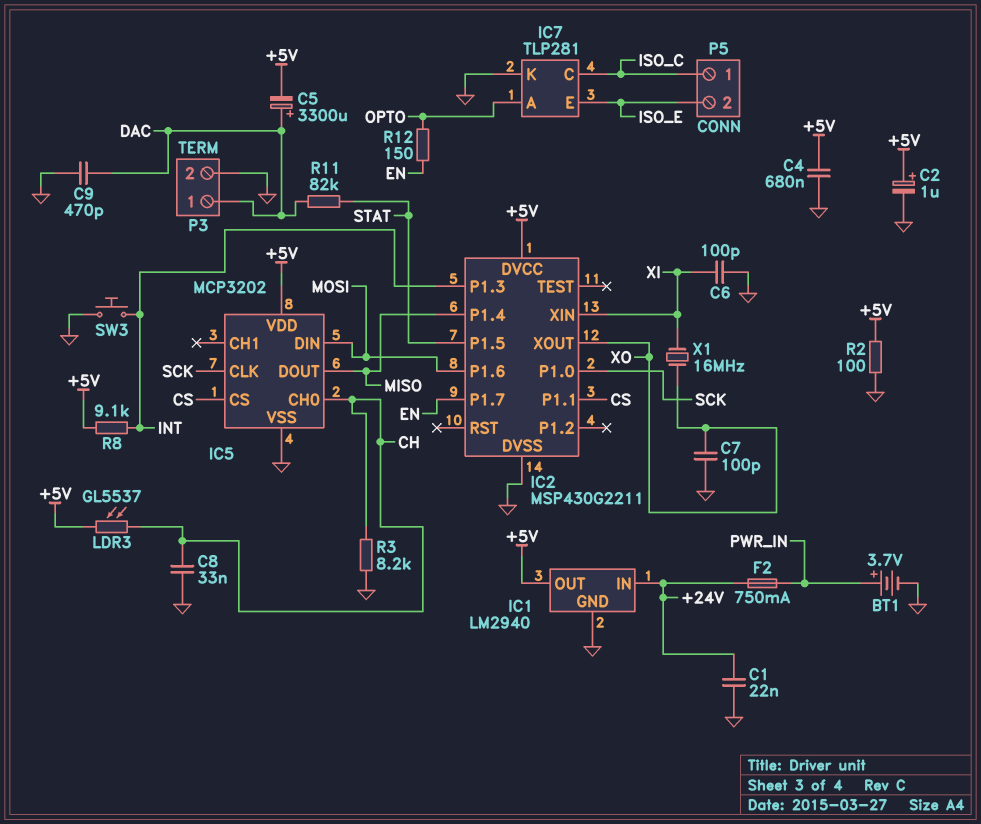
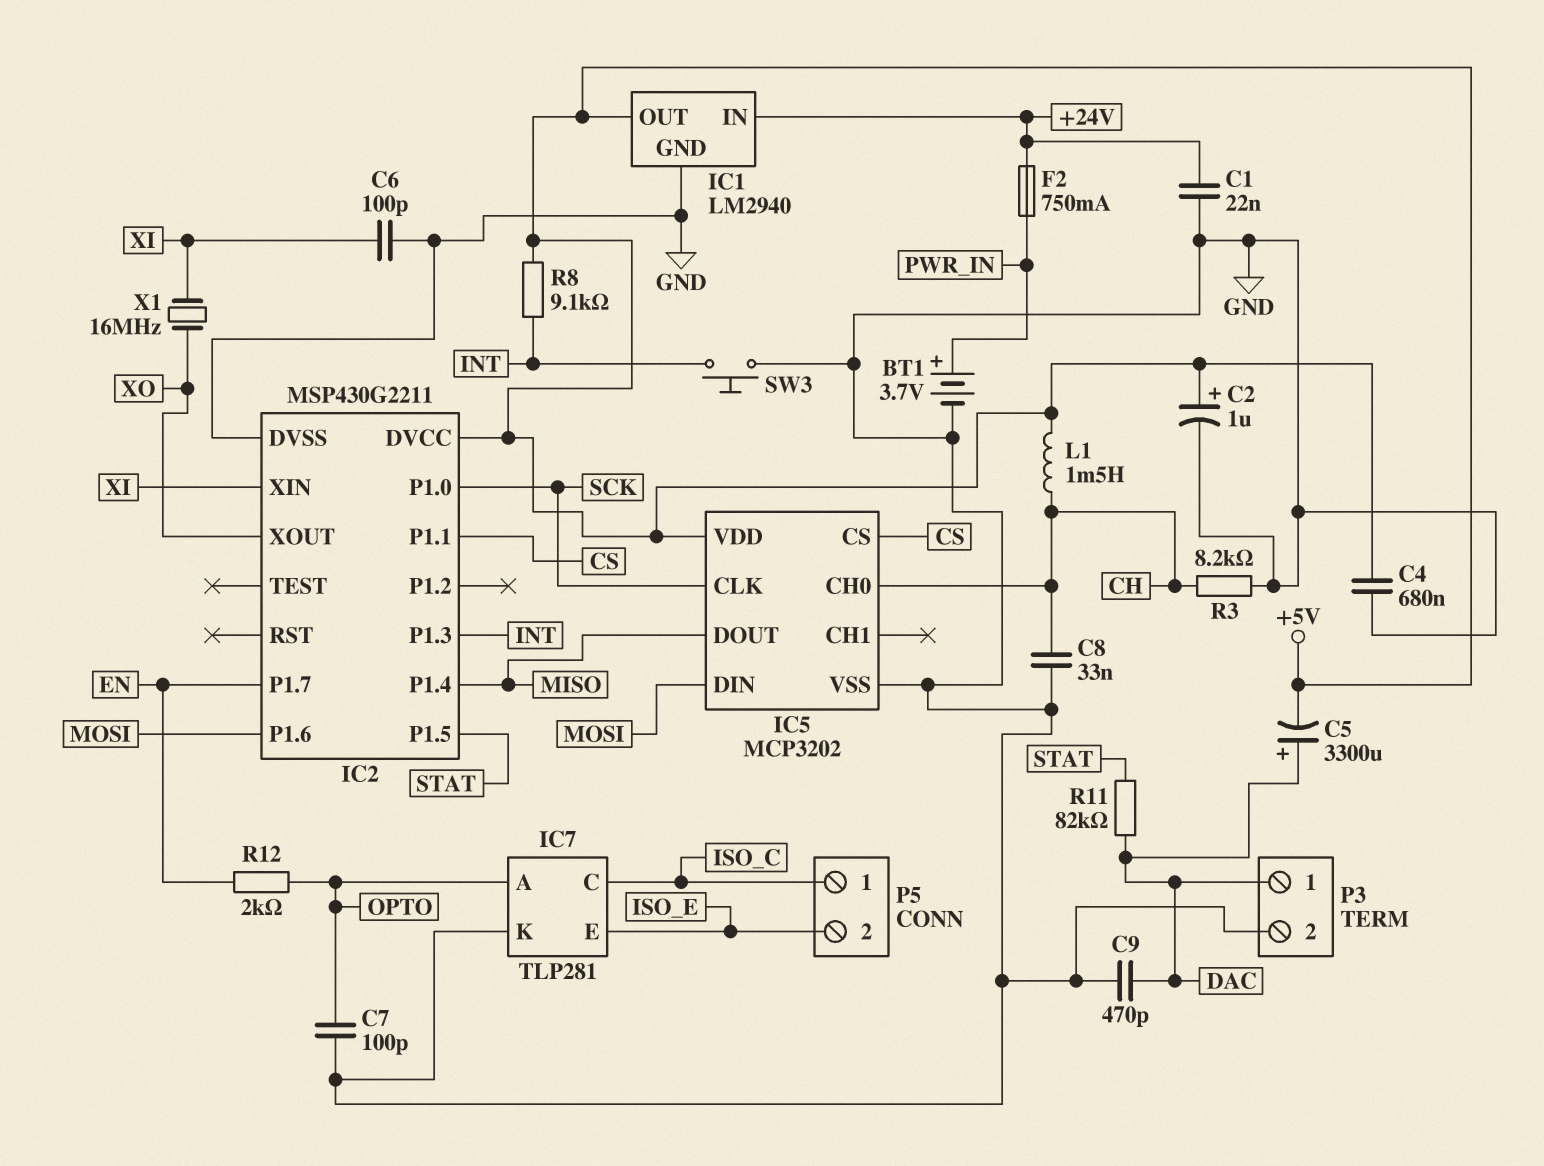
C7: 100pF (GND, XO) -> 100pF (GND, OPTO)
L1: none -> 1.5mH (+5V, CH)
LDR3: GL5537 (+5V, CH) -> none
R2: 100 (+5V, GND) -> none
R12: 150 (EN, OPTO) -> 2k (EN, OPTO)

